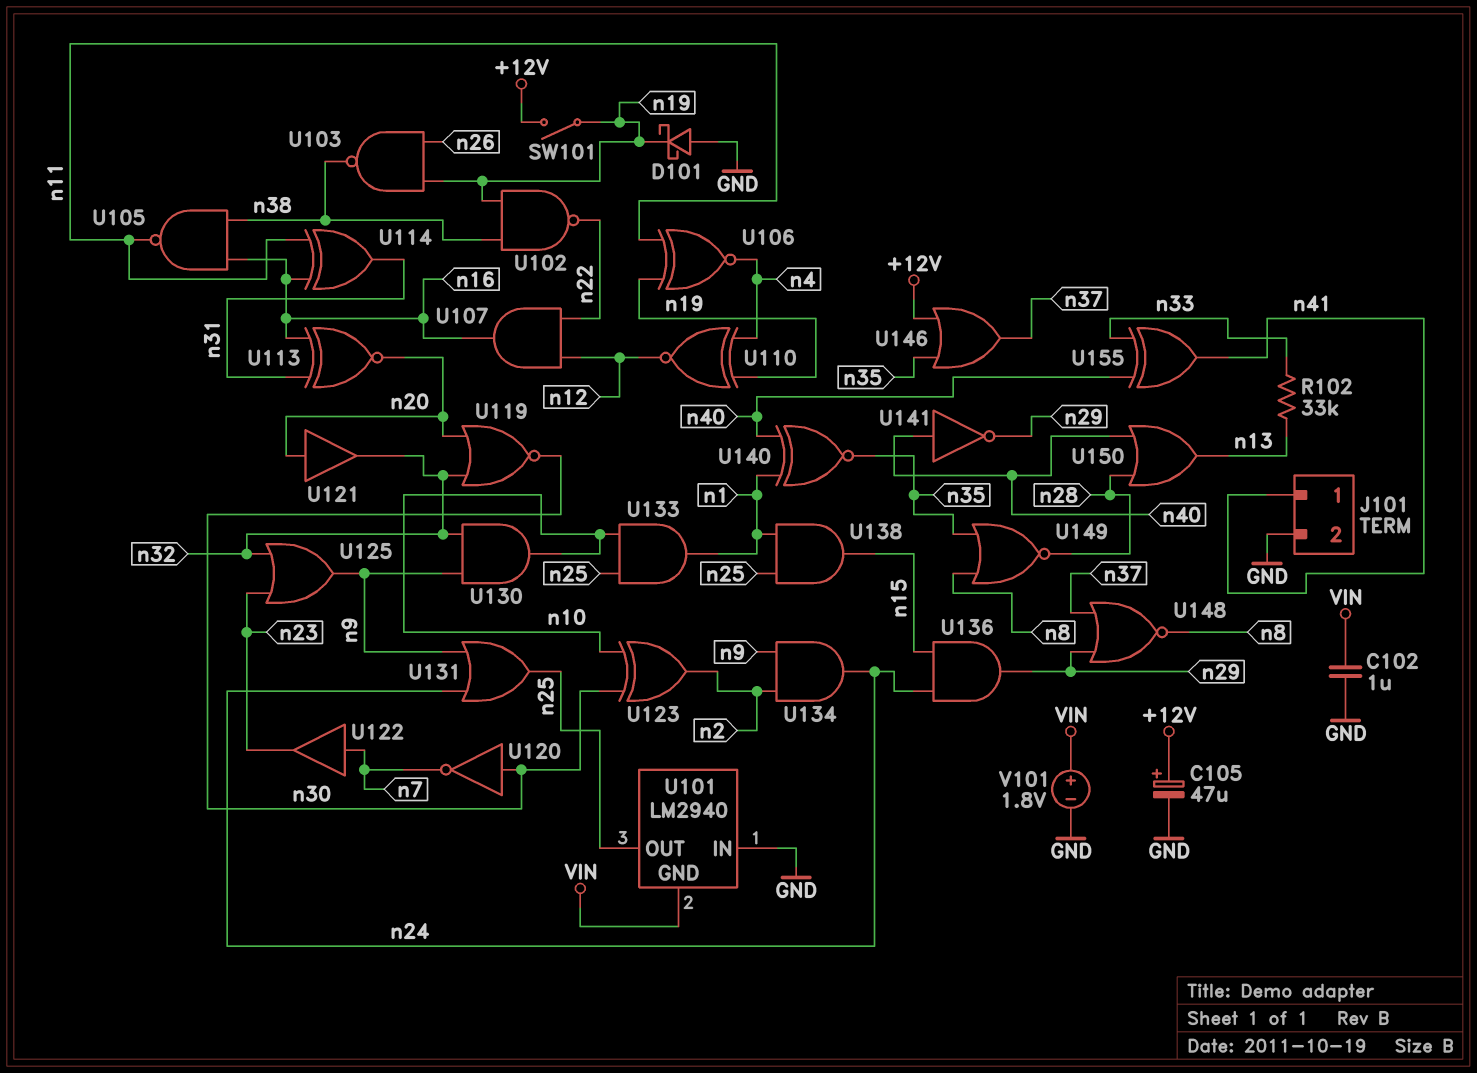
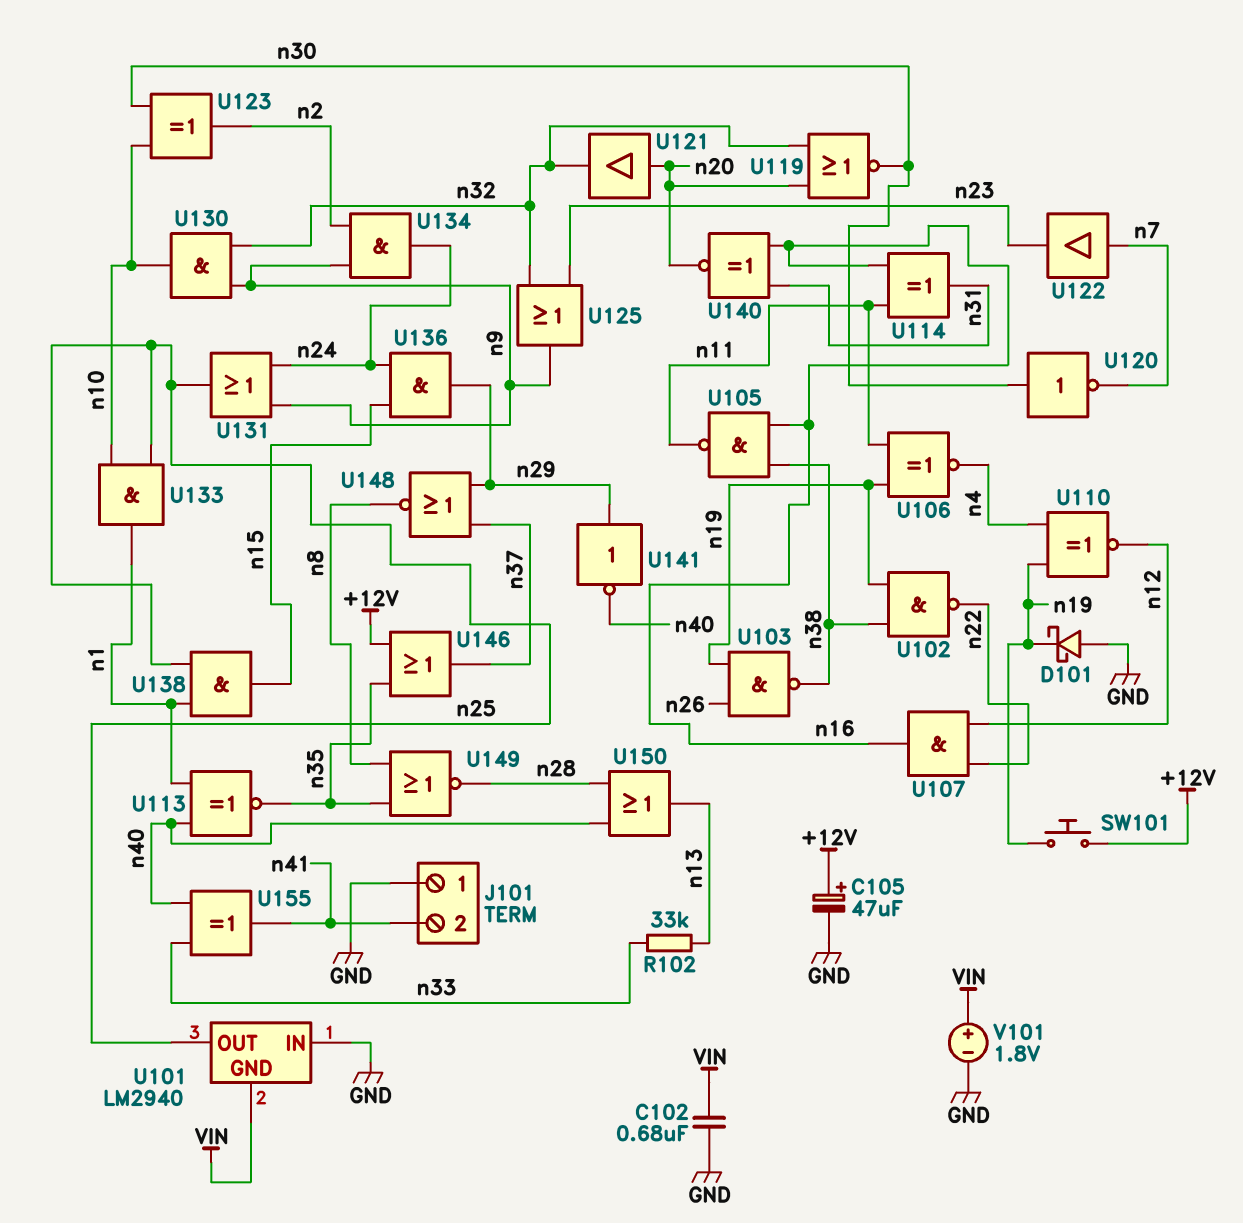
C102: 1uF (GND, VIN) -> 680nF (GND, VIN)
J101 pin 1: n41 -> GND
J101 pin 2: GND -> n41
SW101: switch (+12V, n19) -> button (+12V, n19)
U113: XNOR (in n16, in n31, out n20) -> XNOR (in n1, in n40, out n35)
U140: XNOR (in n1, in n40, out n35) -> XNOR (in n16, in n31, out n20)
U141: NOT (in n40, out n29) -> NOT (in n29, out n40)

